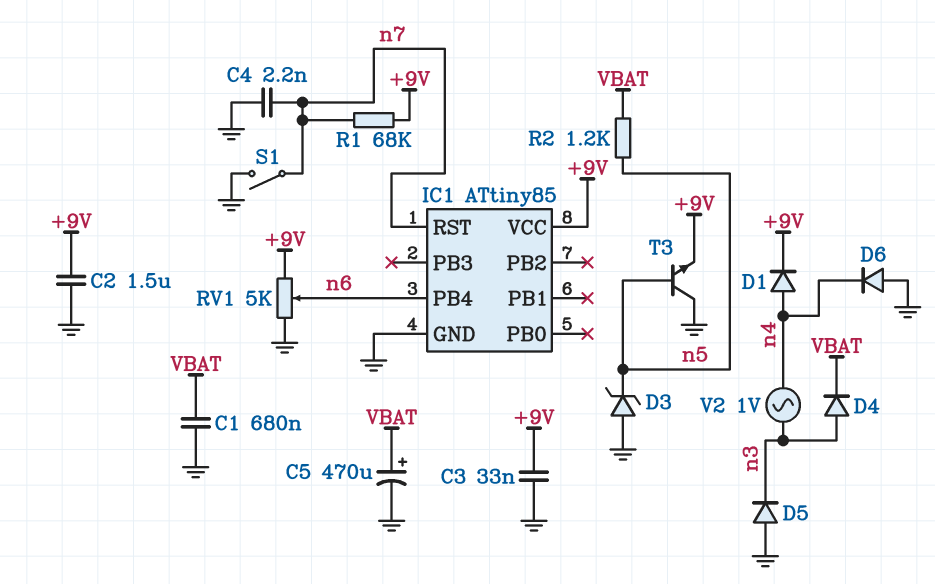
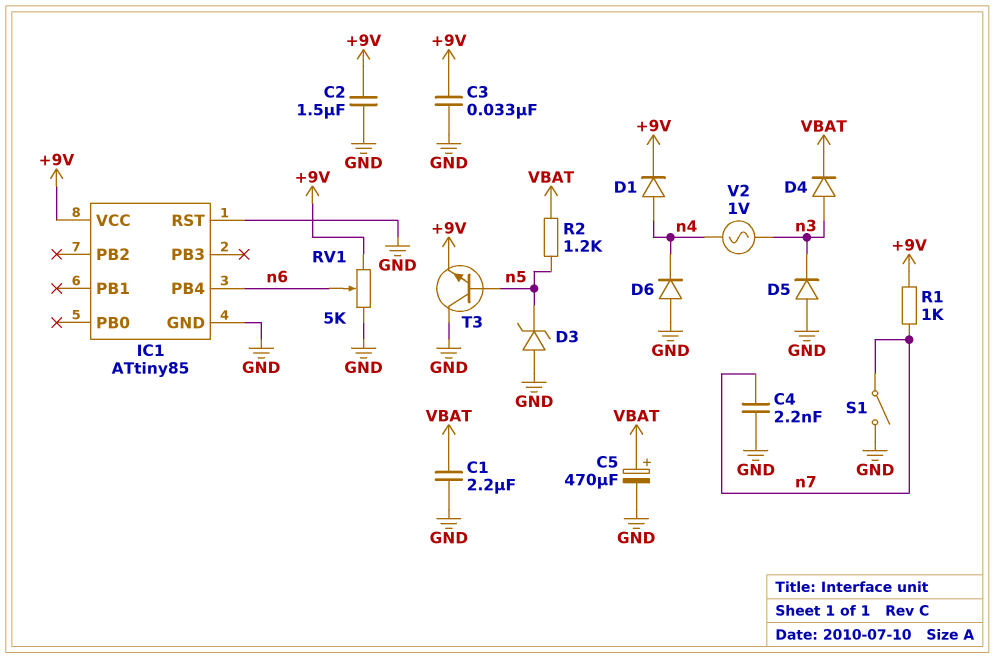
C1: 680nF (GND, VBAT) -> 2.2uF (GND, VBAT)
IC1 pin RST: n7 -> GND
R1: 68k (+9V, n7) -> 1k (+9V, n7)

